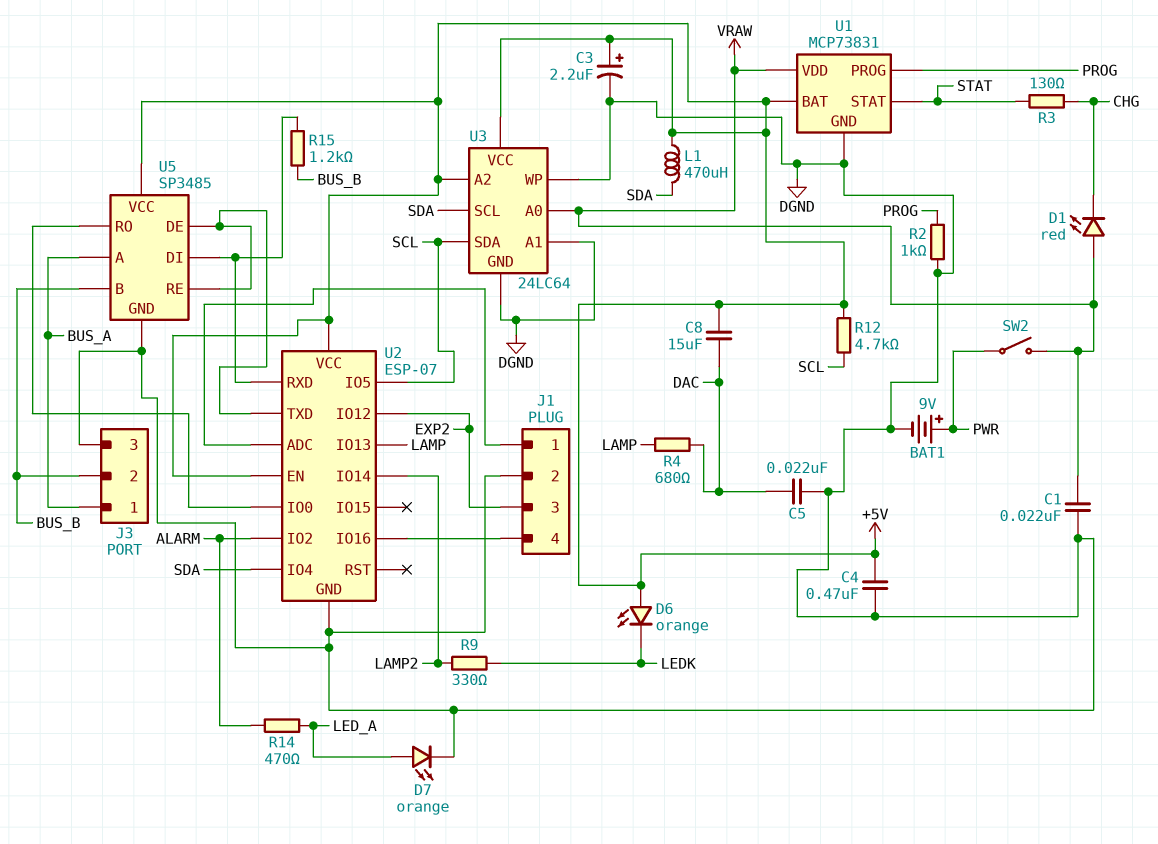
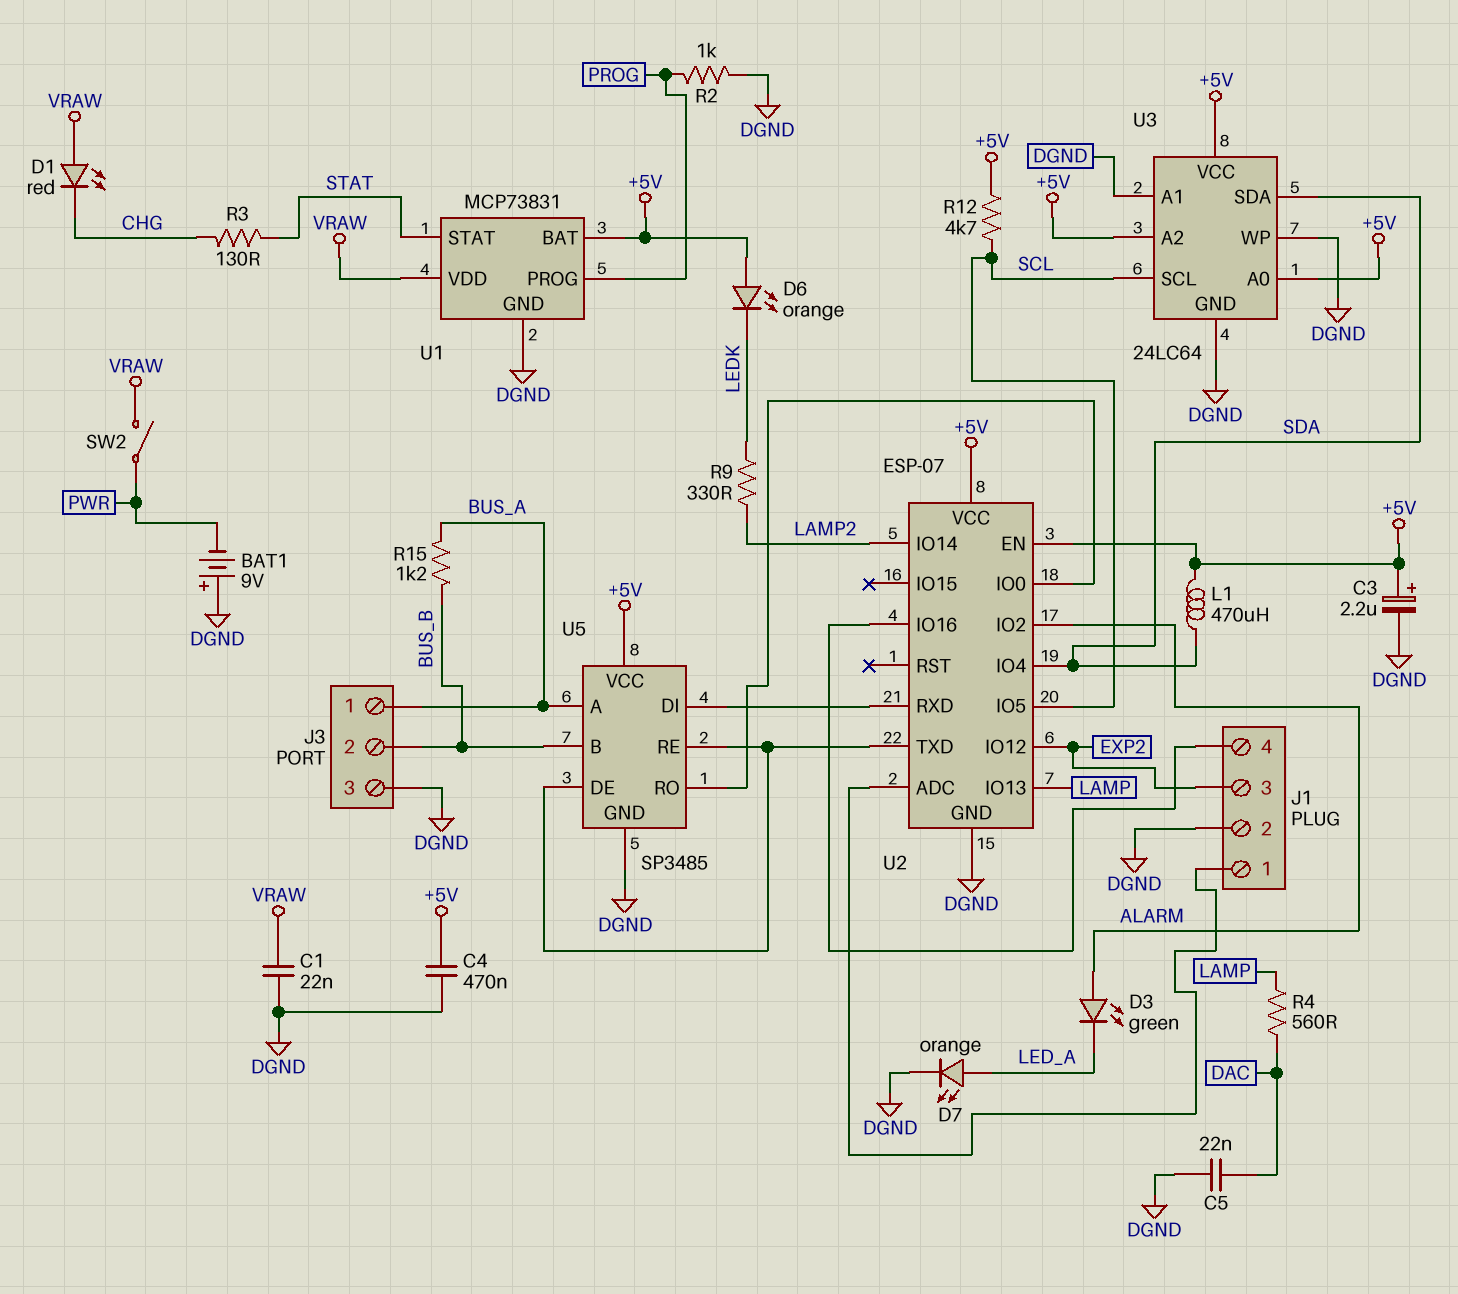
BAT1: 9V (plus PWR, minus DGND) -> 9V (plus DGND, minus PWR)
C8: 15uF (+5V, DAC) -> none
D3: none -> LED green (A ALARM, K LED_A)
R4: 680 (DAC, LAMP) -> 560 (DAC, LAMP)
R14: 470 (ALARM, LED_A) -> none
R15: 1.2k (BUS_B, U2/RXD) -> 1.2k (BUS_A, BUS_B)
U3 pin A0: VRAW -> +5V
U3 pin SCL: SDA -> SCL
U3 pin SDA: SCL -> SDA

